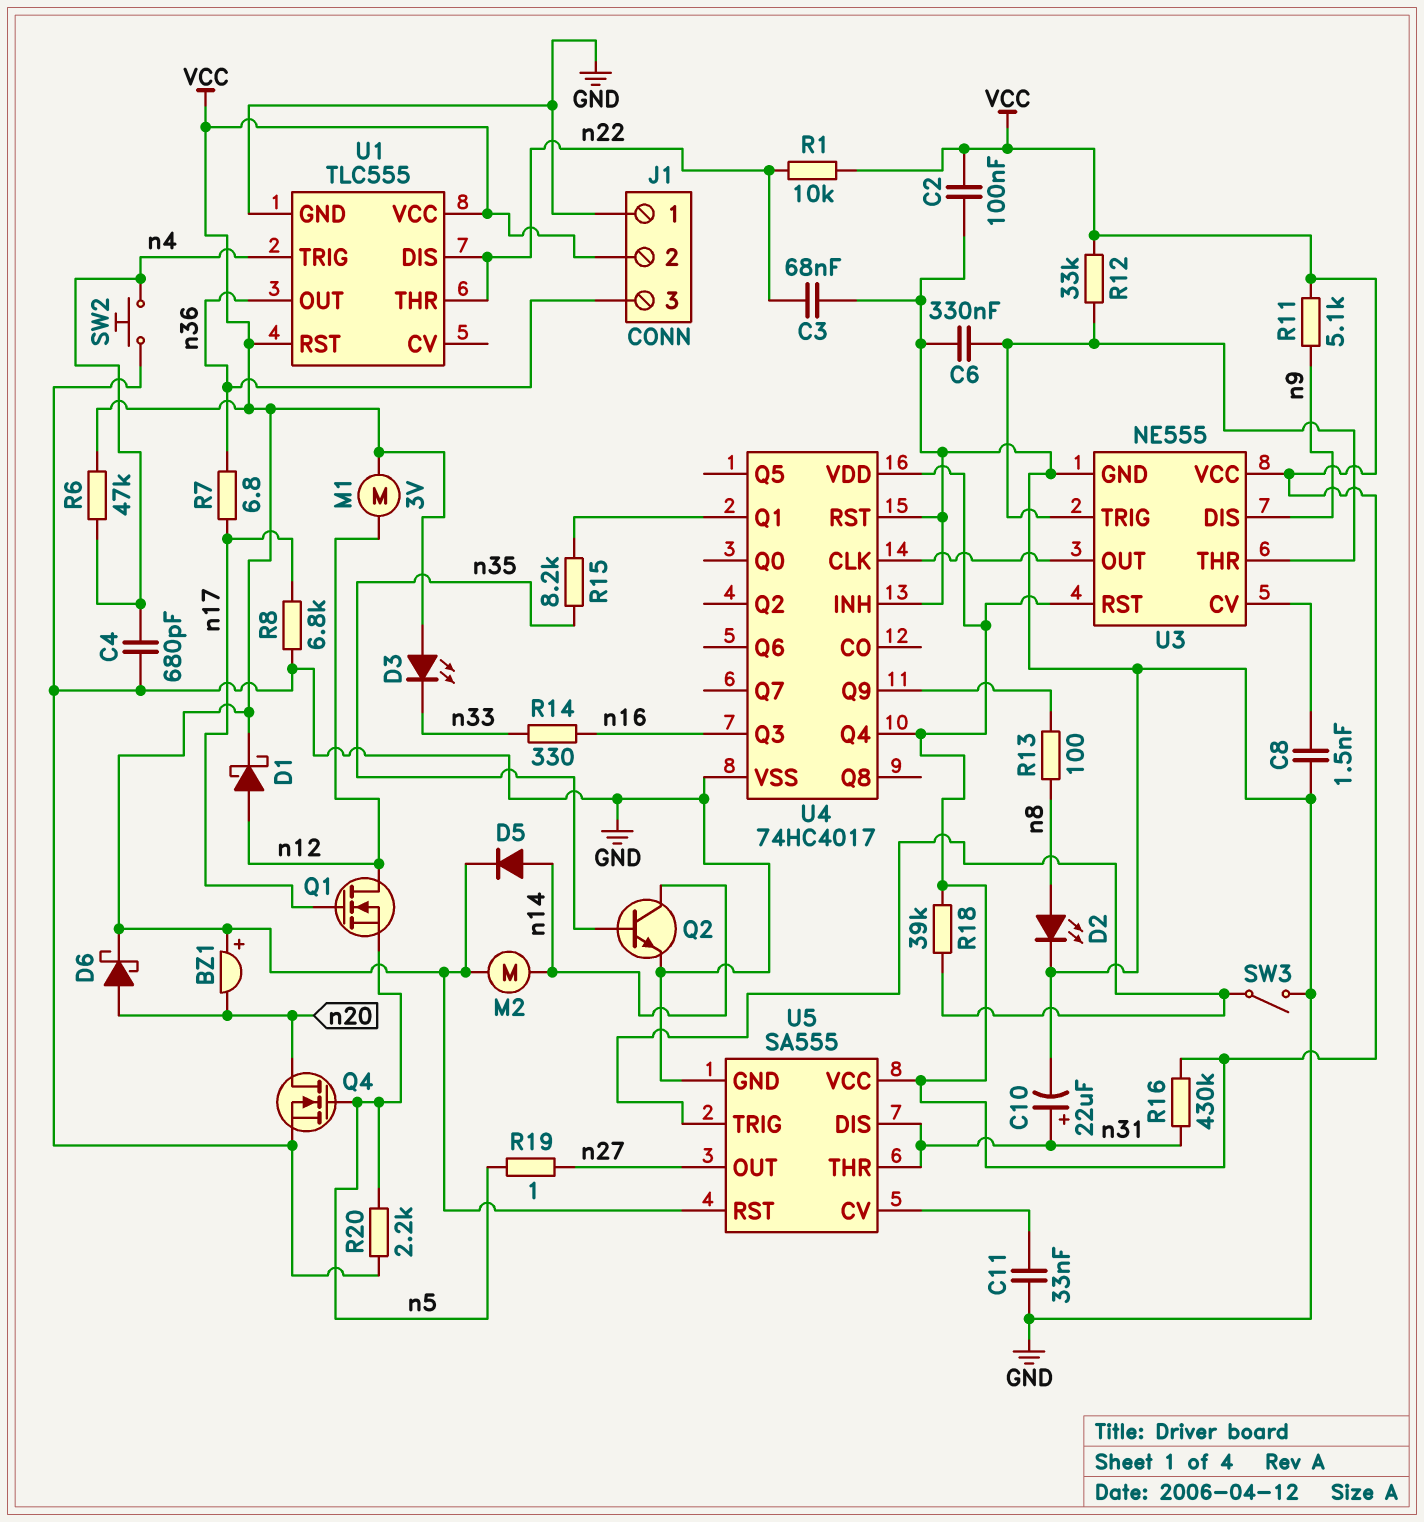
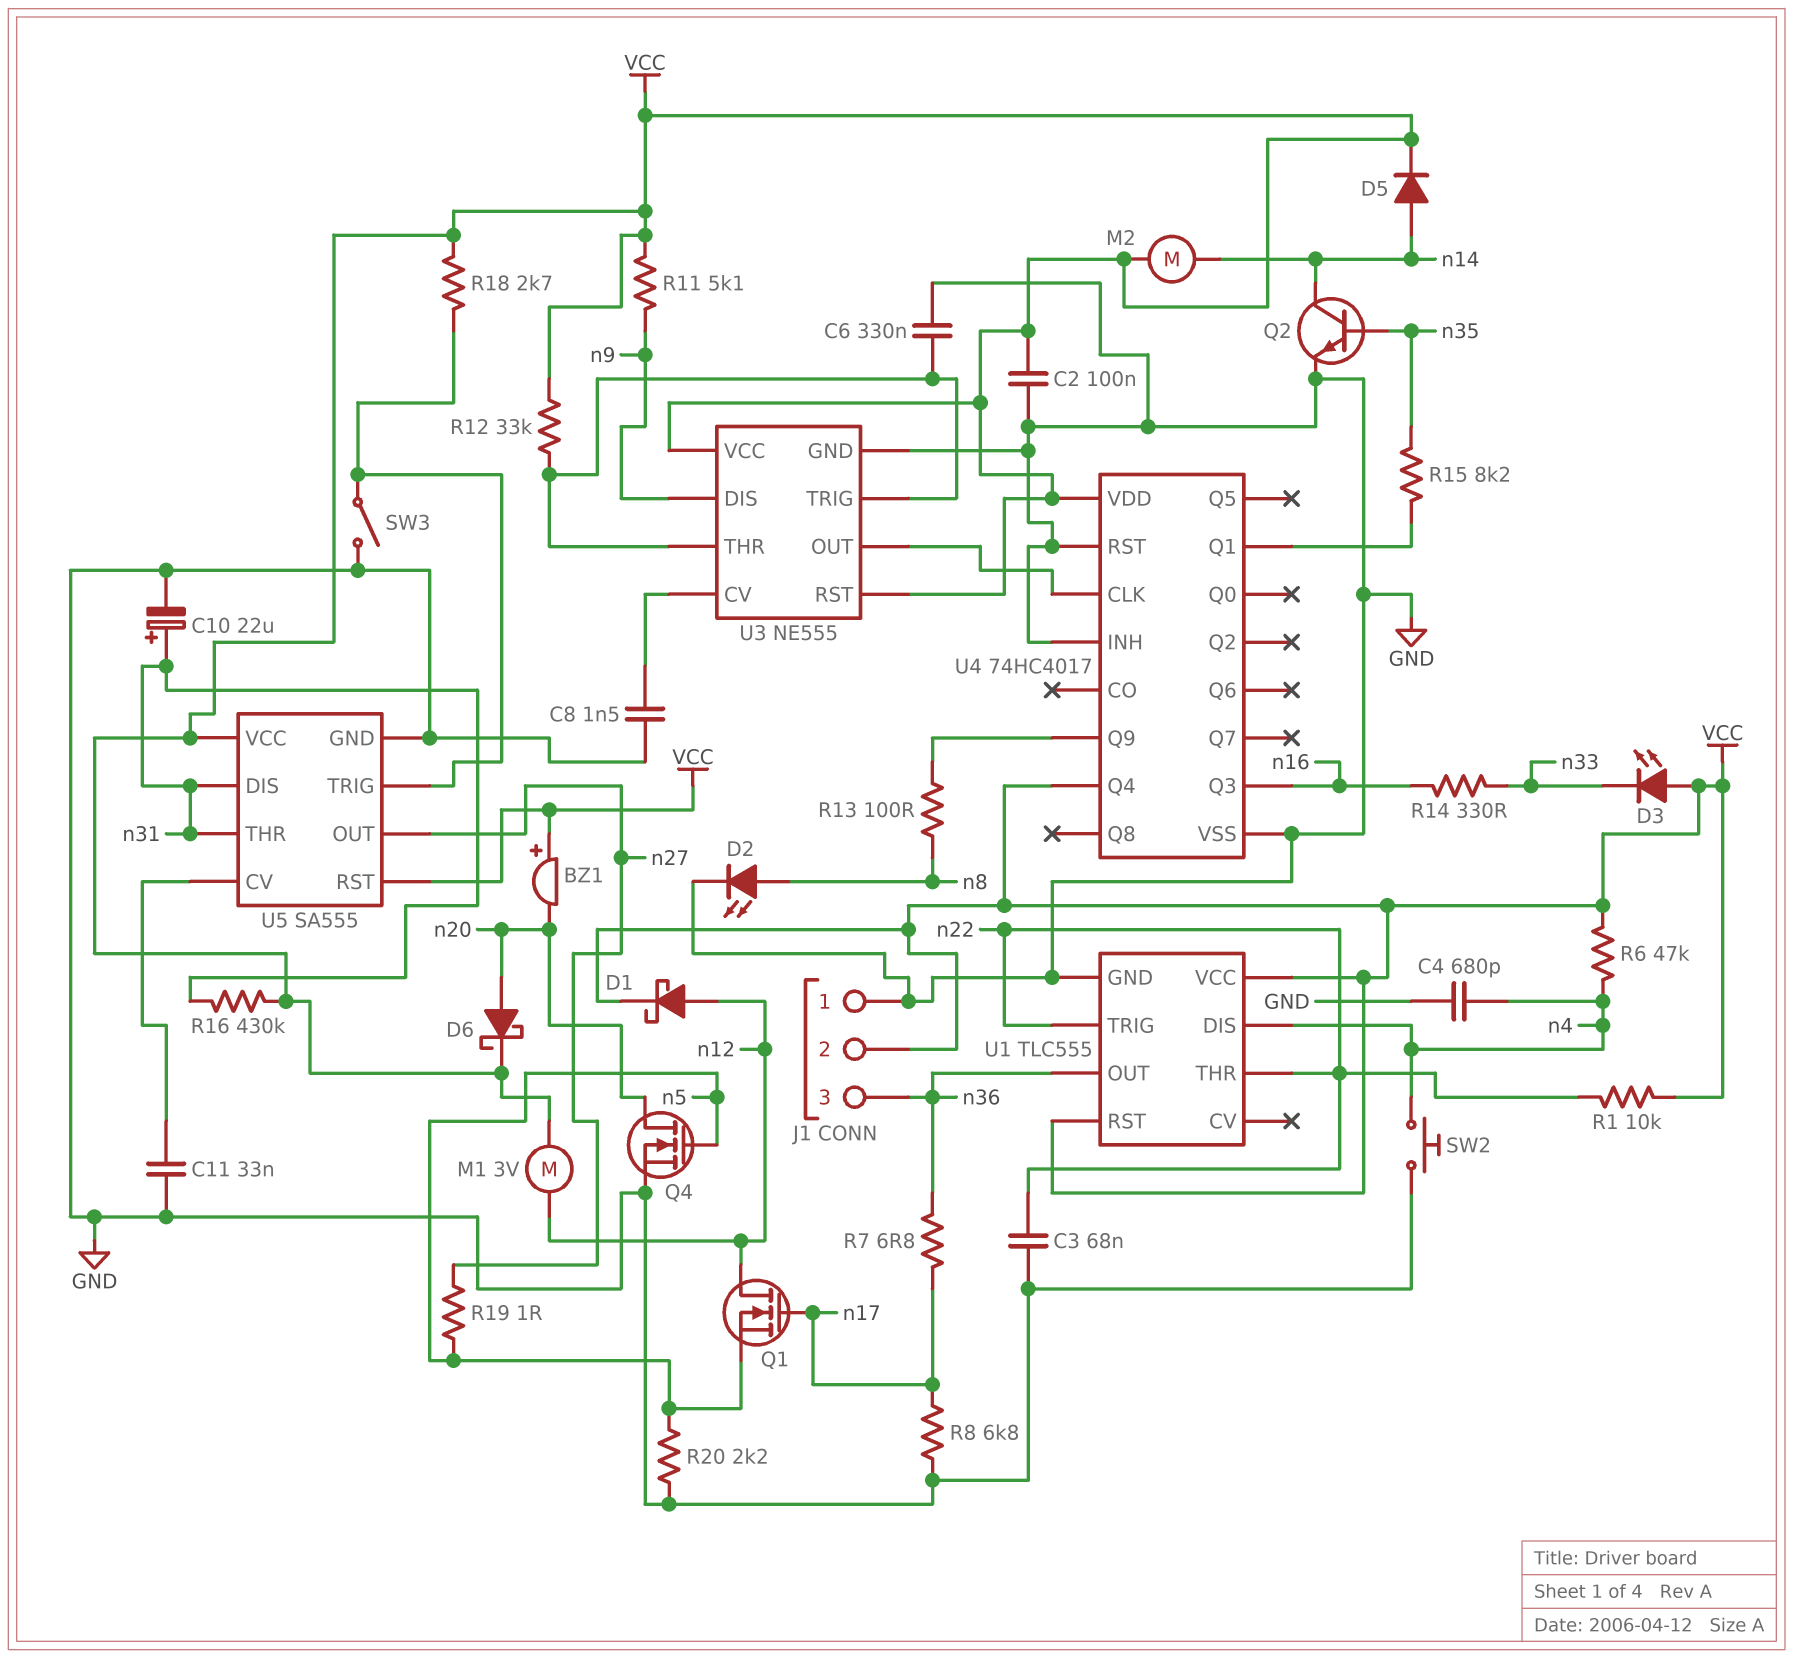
R18: 39k (U5/TRIG, VCC) -> 2.7k (U5/TRIG, VCC)
U1 pin DIS: n22 -> n4
U1 pin TRIG: n4 -> n22

